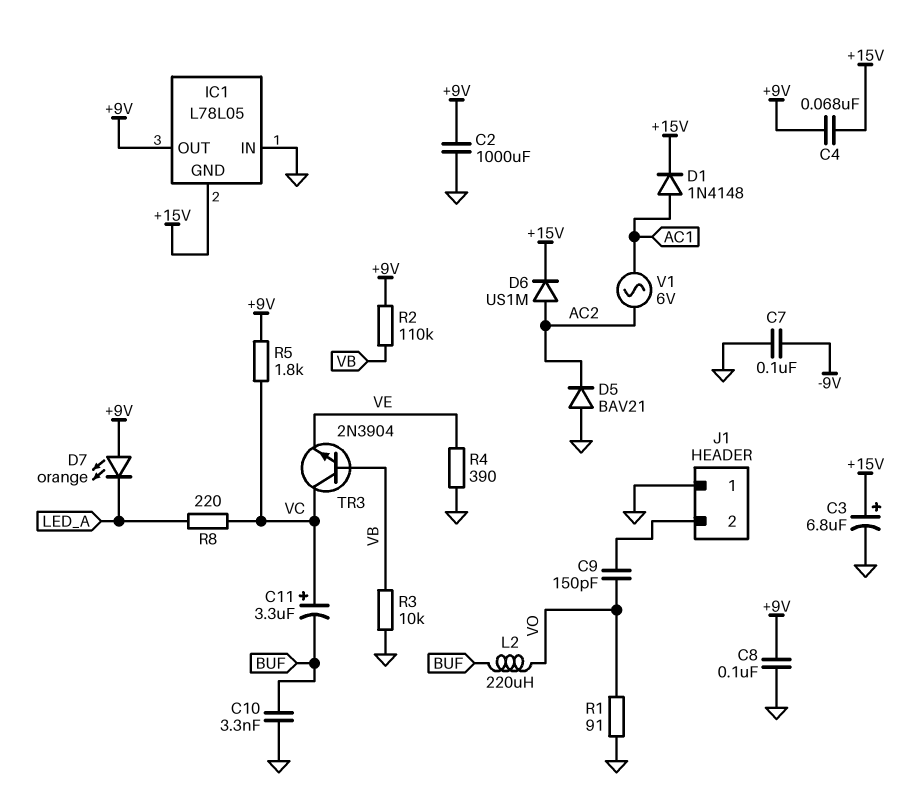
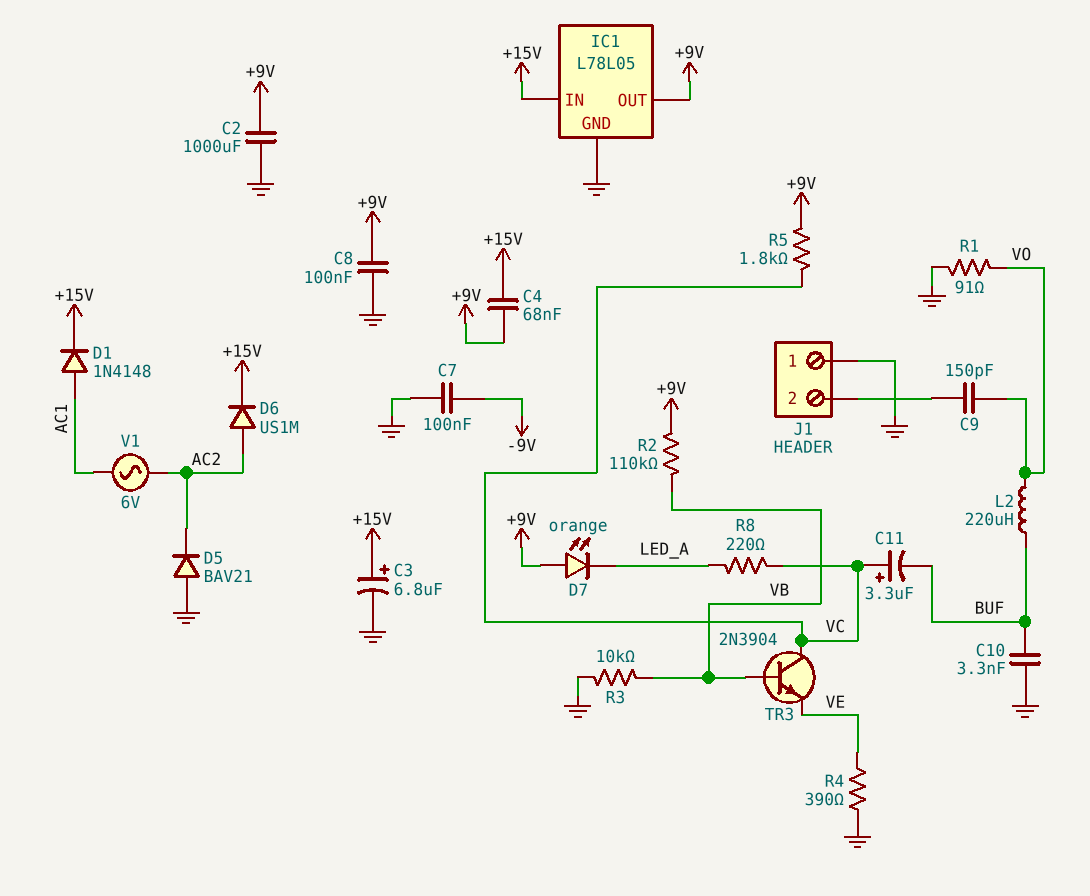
IC1 pin GND: +15V -> GND
IC1 pin IN: GND -> +15V

